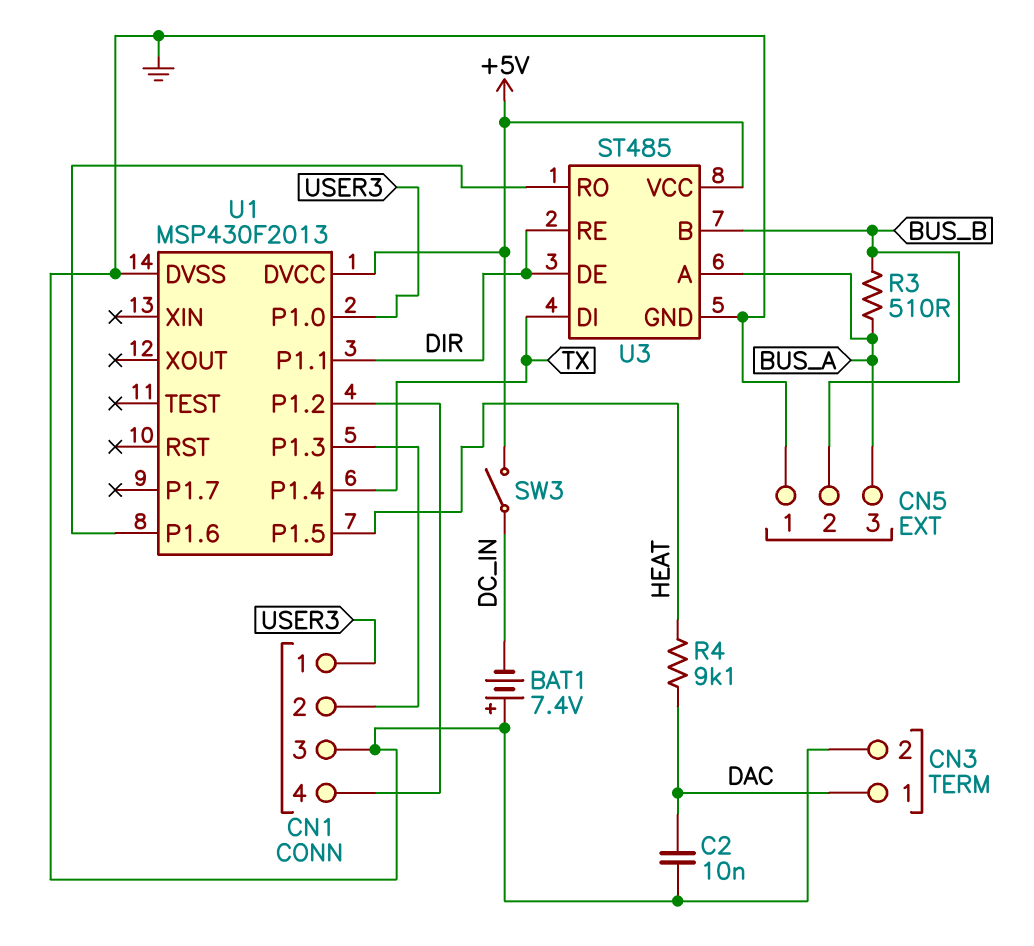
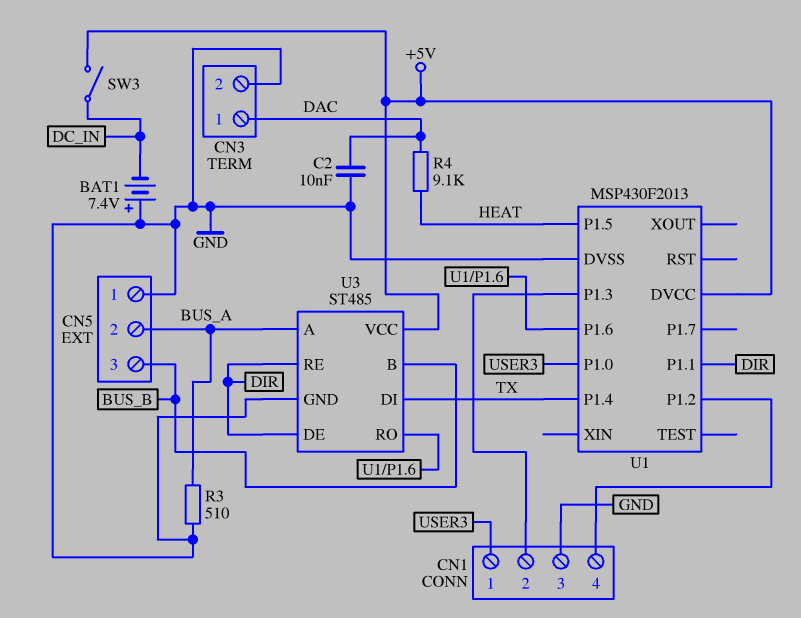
CN5 pin 2: BUS_B -> BUS_A
CN5 pin 3: BUS_A -> BUS_B
R3: 510 (BUS_A, BUS_B) -> 510 (BUS_A, GND)

